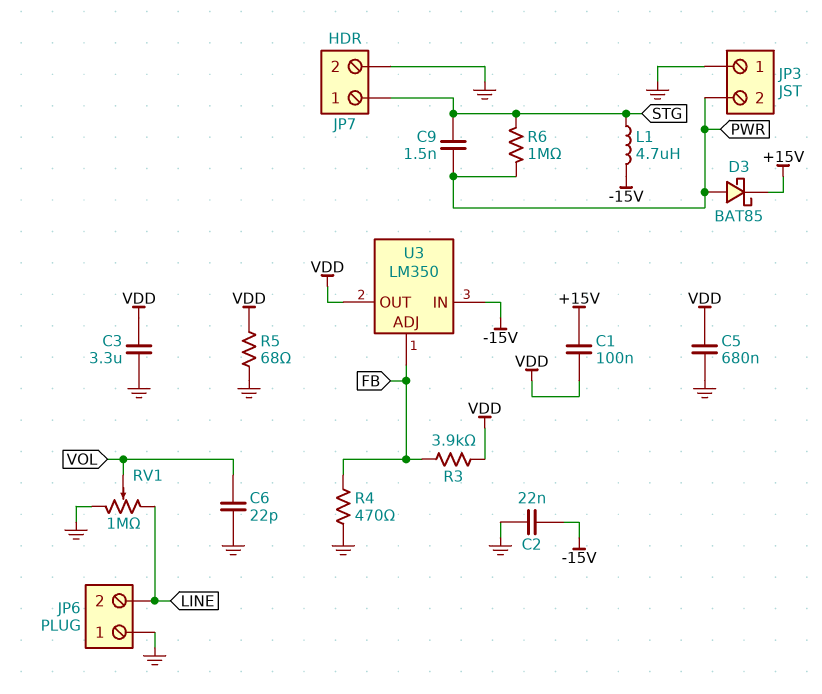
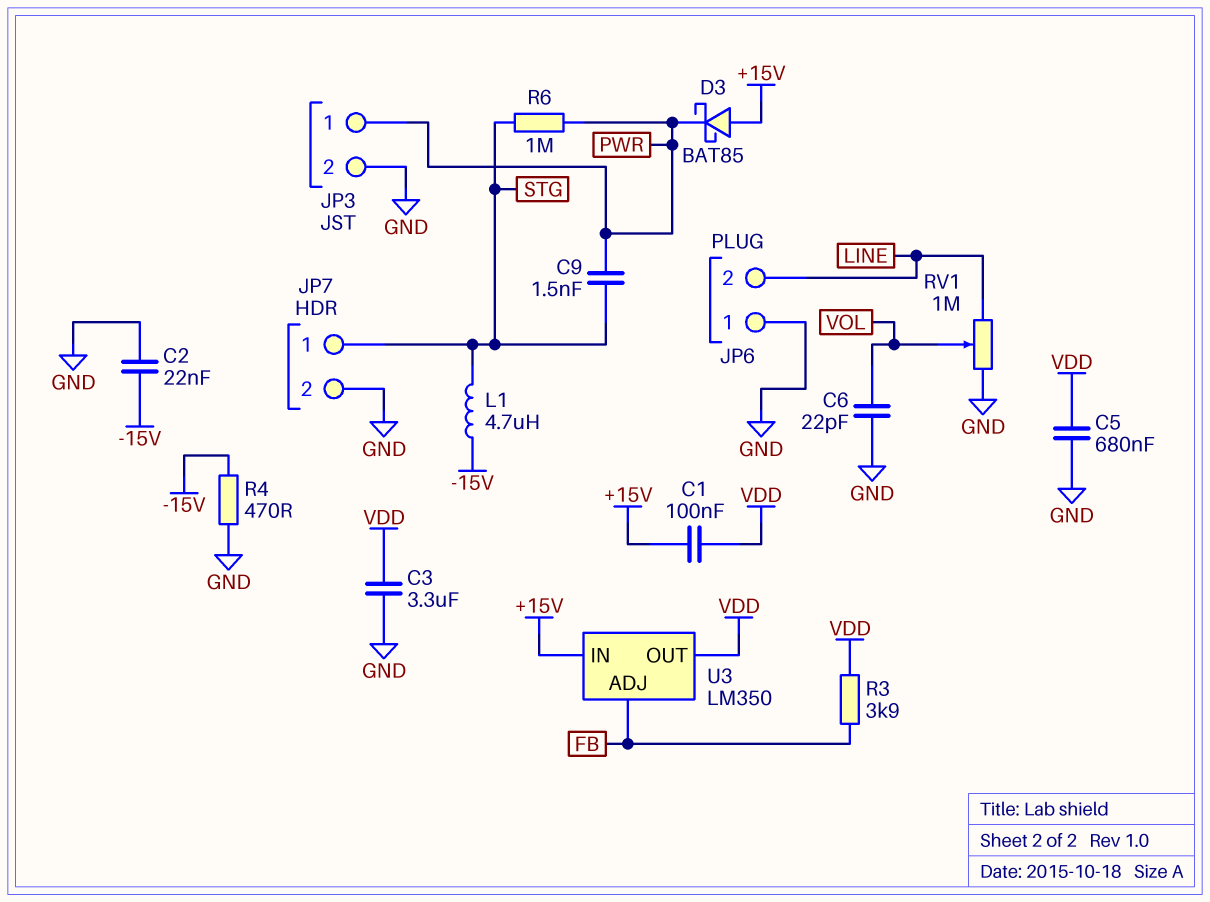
D3: schottky BAT85 (A PWR, K +15V) -> schottky BAT85 (A +15V, K PWR)
JP3 pin 1: GND -> PWR
JP3 pin 2: PWR -> GND
R4: 470 (FB, GND) -> 470 (-15V, GND)
R5: 68 (GND, VDD) -> none
U3 pin IN: -15V -> +15V

